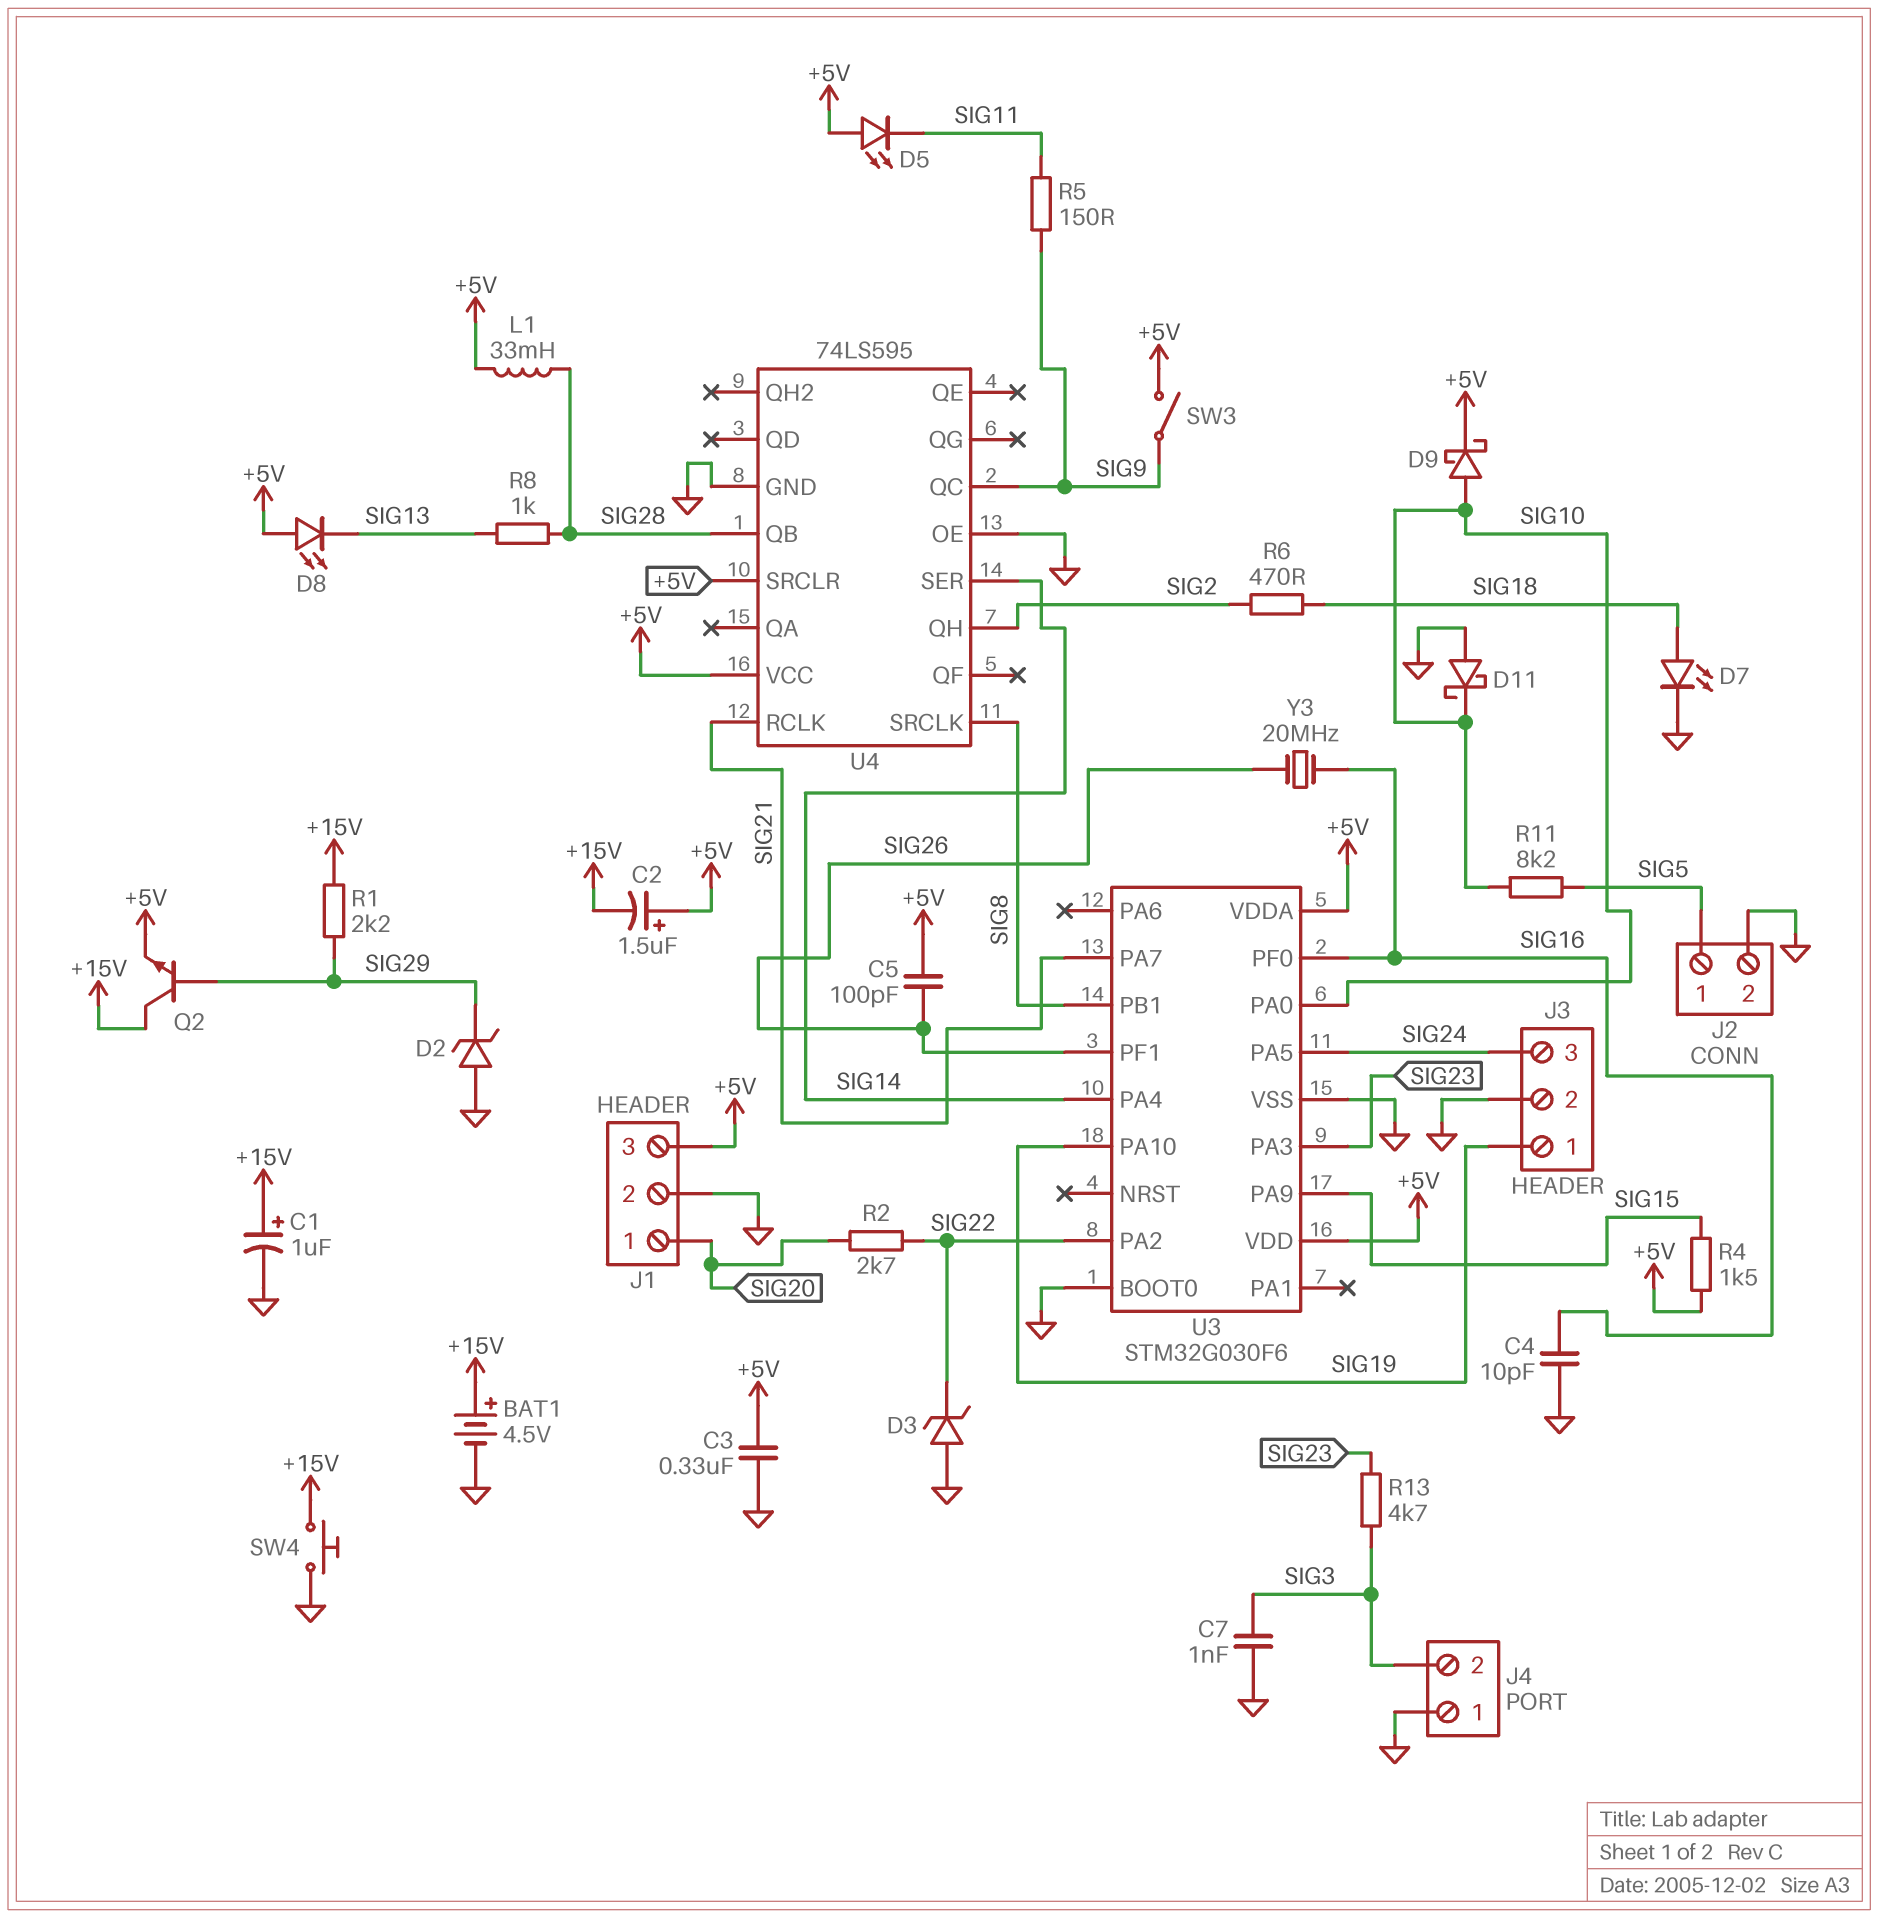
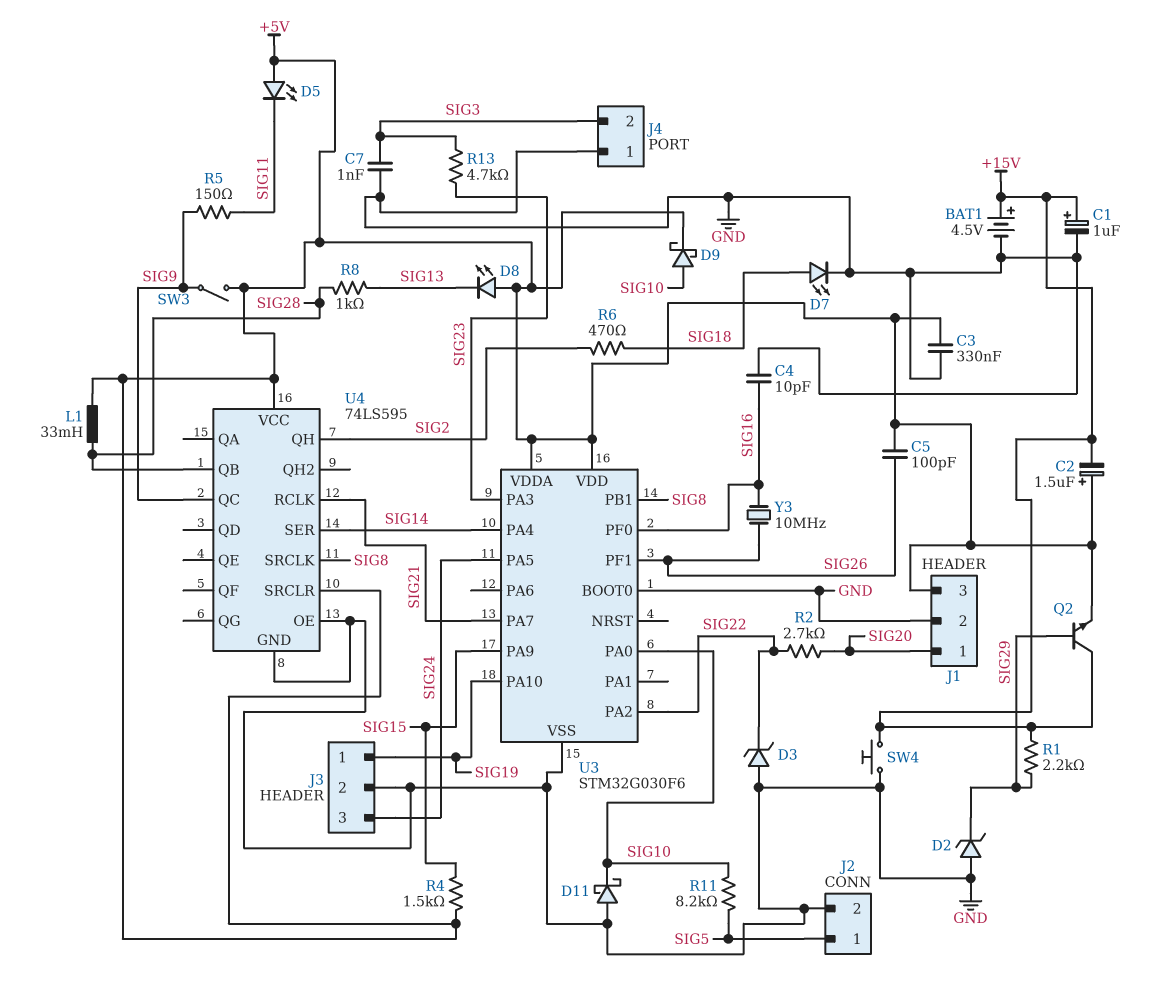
Y3: 20MHz (SIG16, SIG26) -> 10MHz (SIG16, SIG26)

